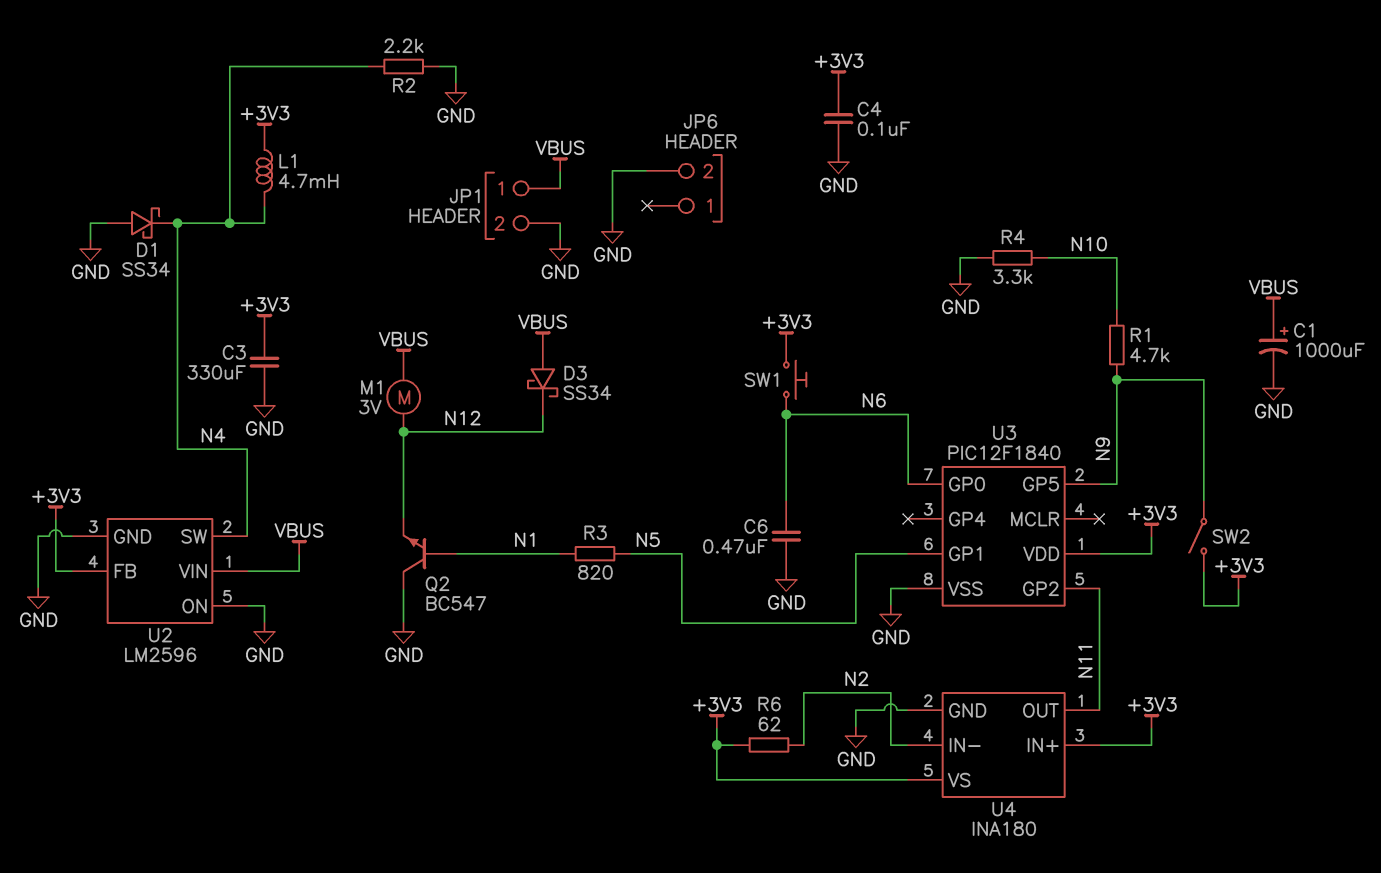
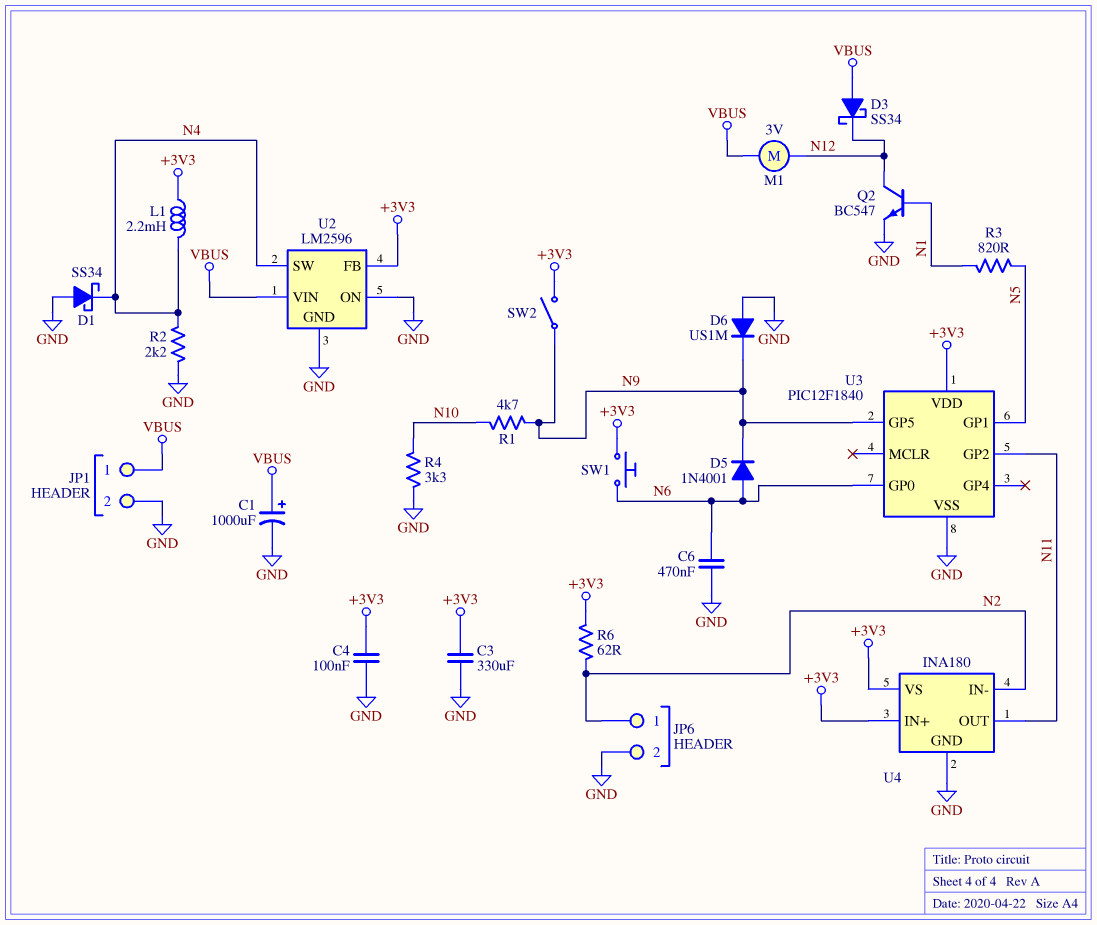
D5: none -> diode 1N4001 (A N6, K N9)
D6: none -> diode US1M (A GND, K N9)
JP6 pin 1: none -> N2
L1: 4.7mH (+3V3, N4) -> 2.2mH (+3V3, N4)
Q2: NPN BC547 (B N1, C GND, E N12) -> NPN BC547 (B N1, C N12, E GND)

